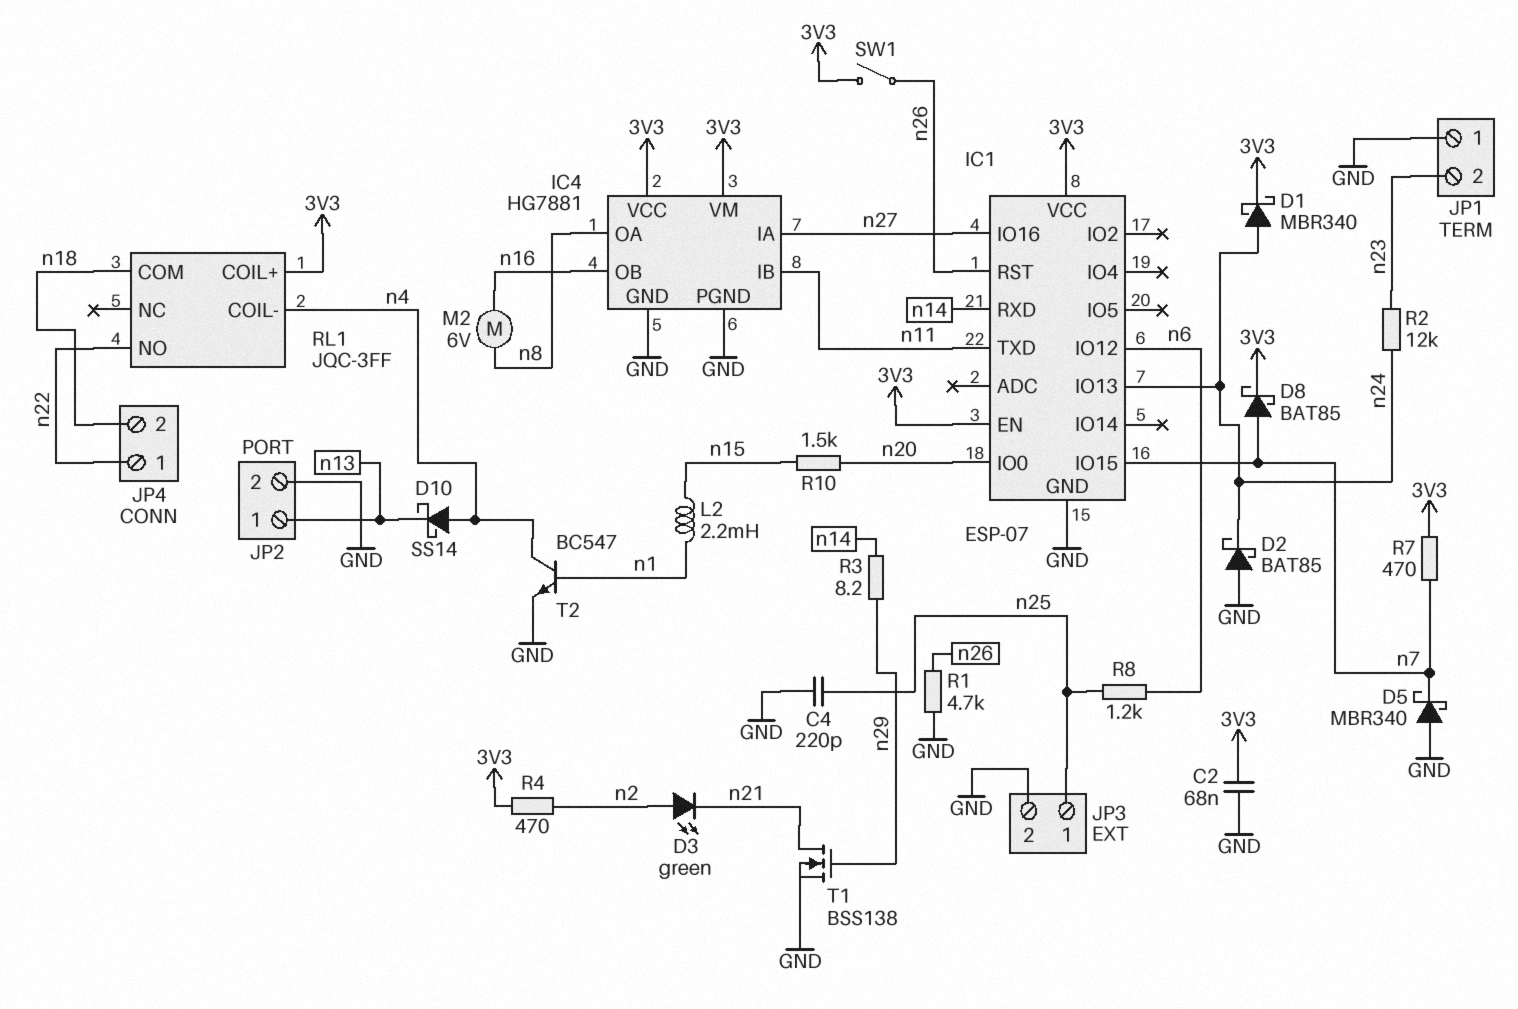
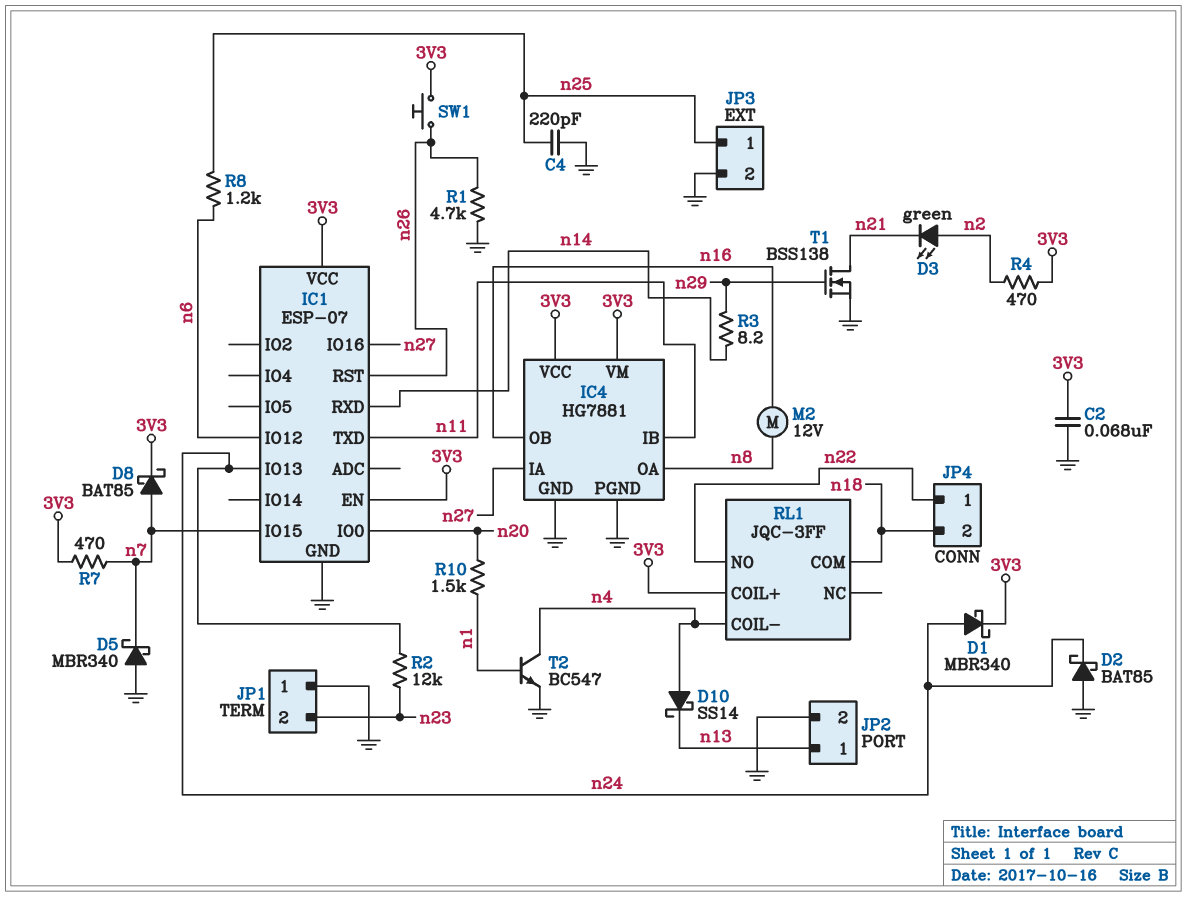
L2: 2.2mH (n1, n15) -> none
M2: motor 6V (n8, n16) -> motor 12V (n8, n16)
R10: 1.5k (n15, n20) -> 1.5k (n1, n20)
SW1: switch (3V3, n26) -> button (3V3, n26)

